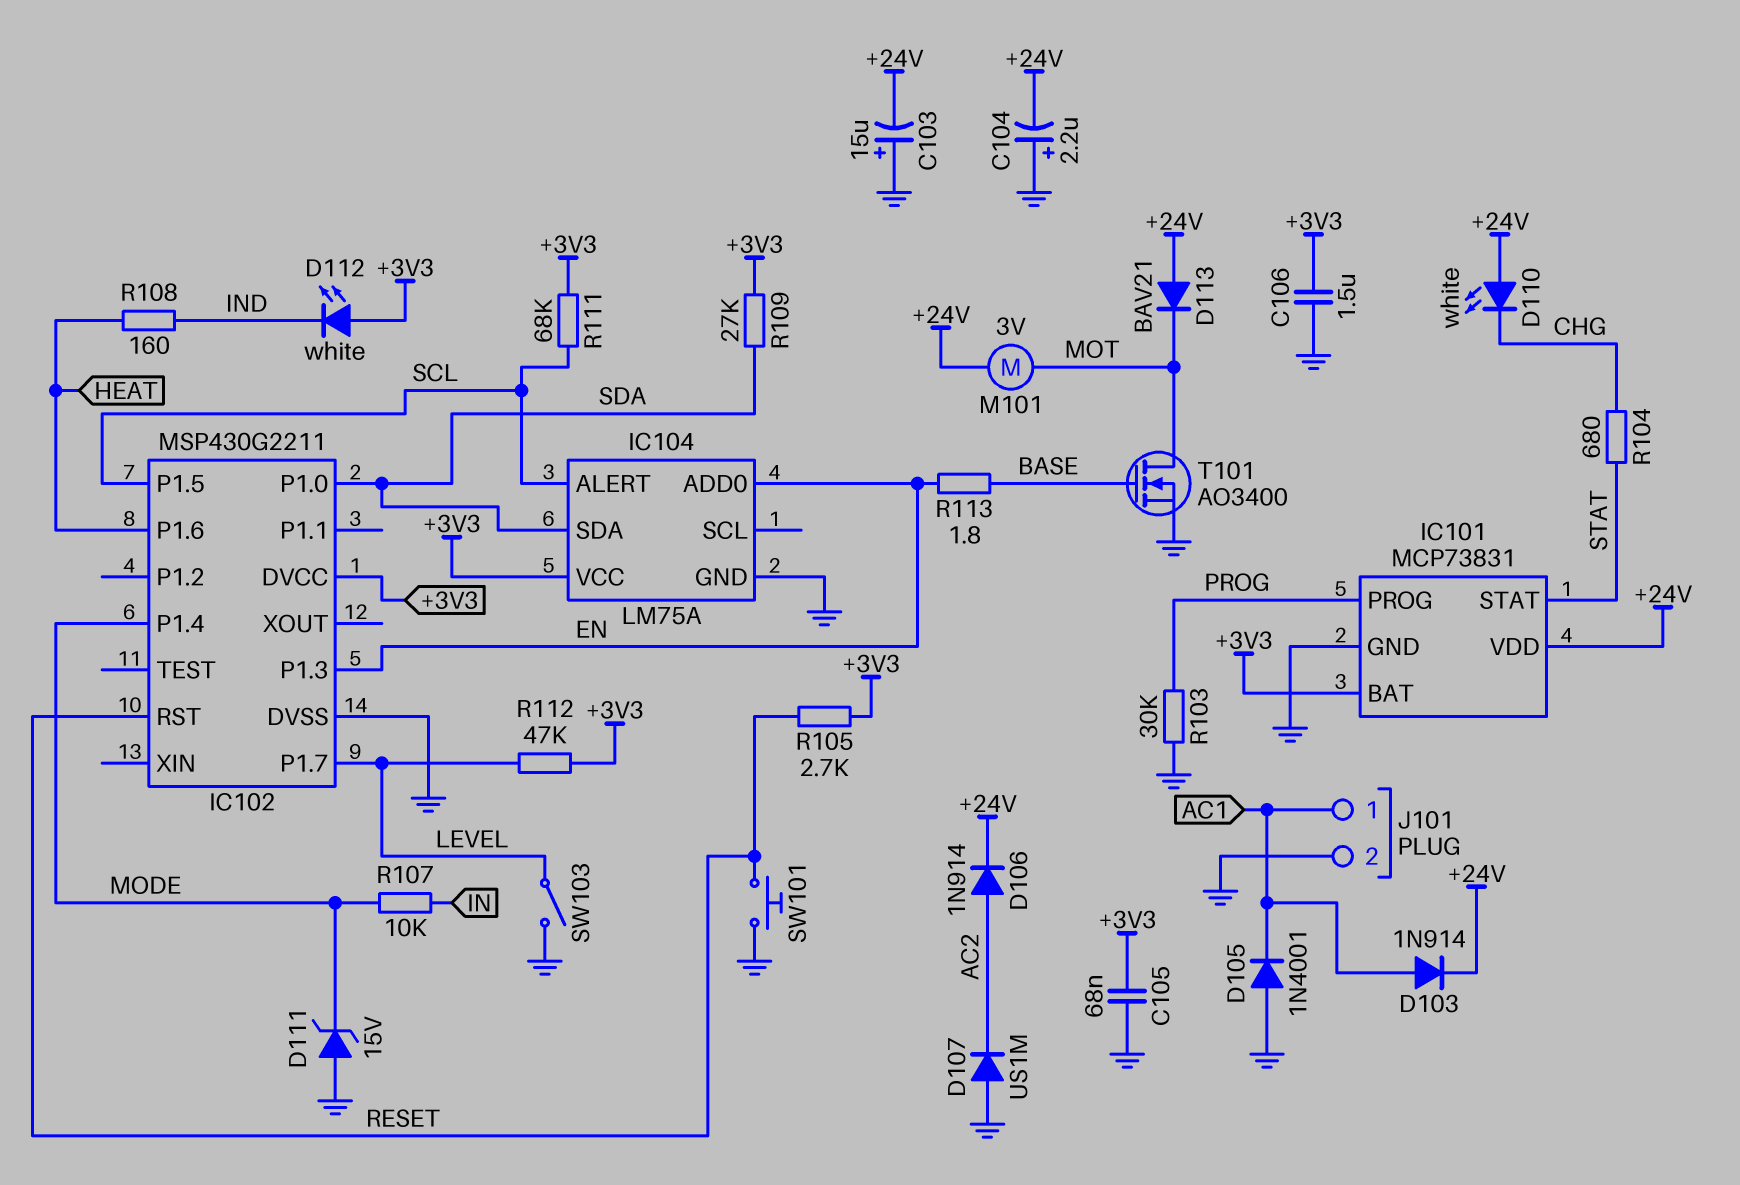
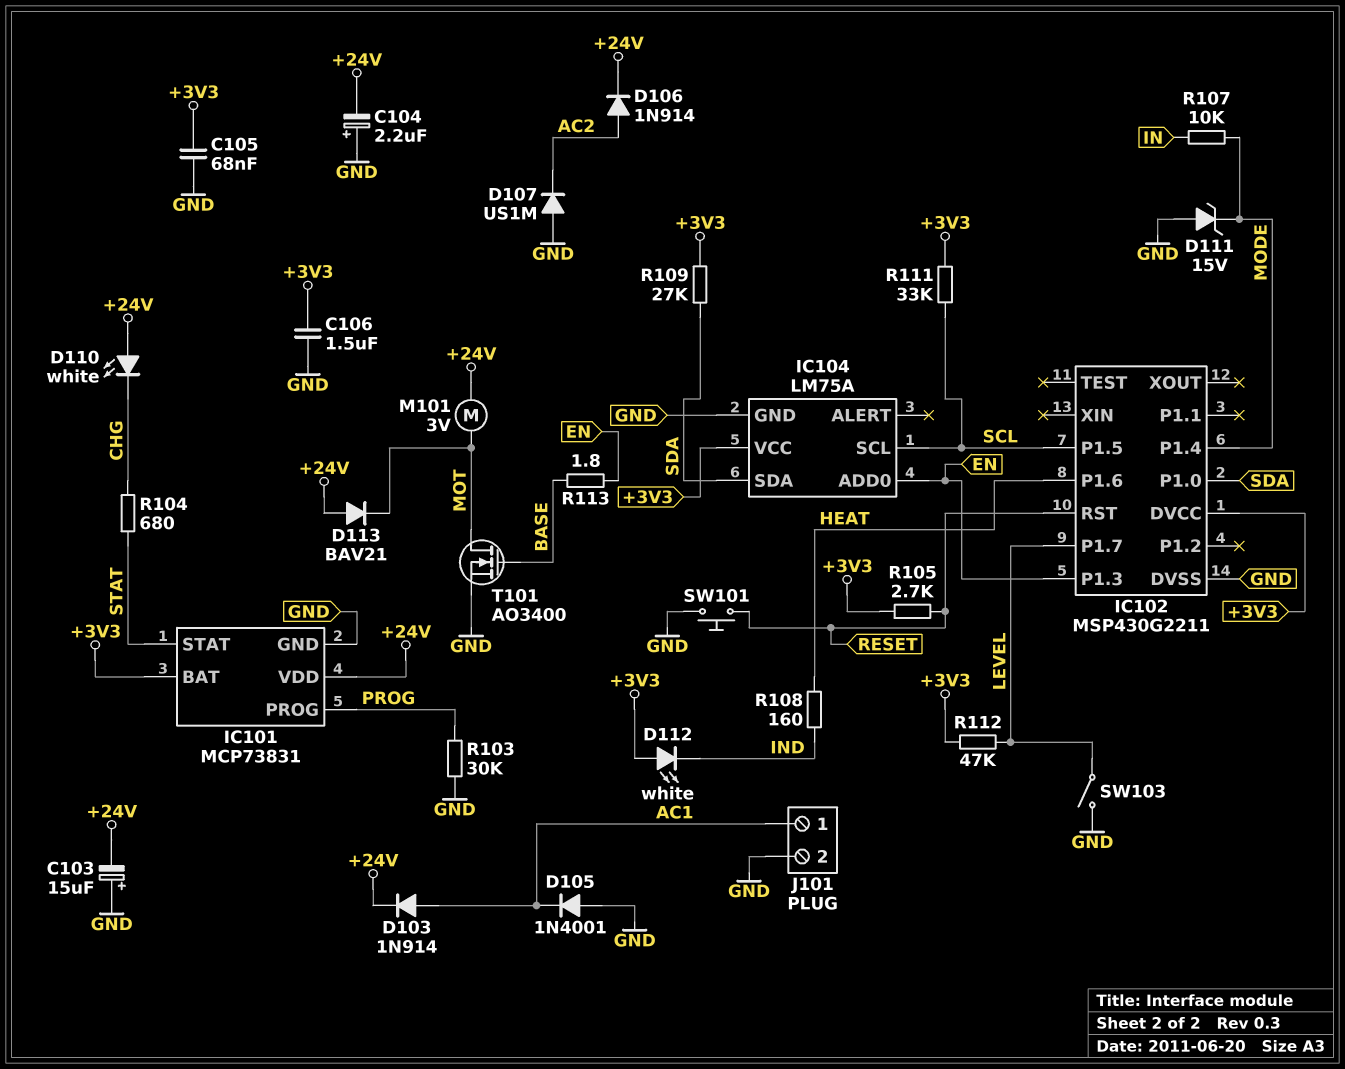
IC104 pin ALERT: SCL -> none
IC104 pin SCL: none -> SCL
R111: 68k (+3V3, SCL) -> 33k (+3V3, SCL)

